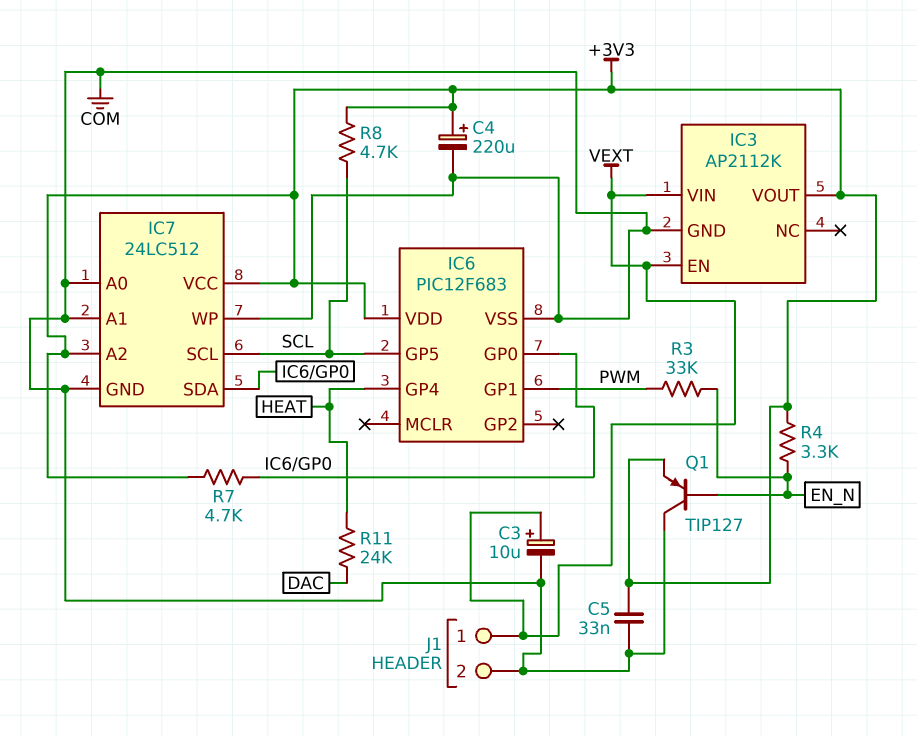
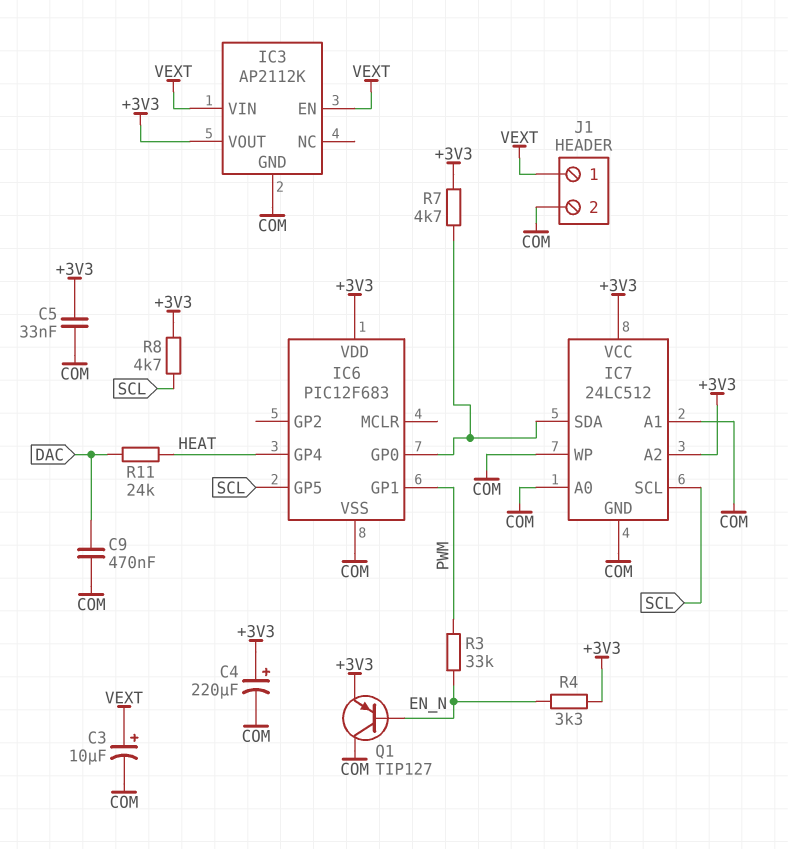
C9: none -> 470nF (COM, DAC)

